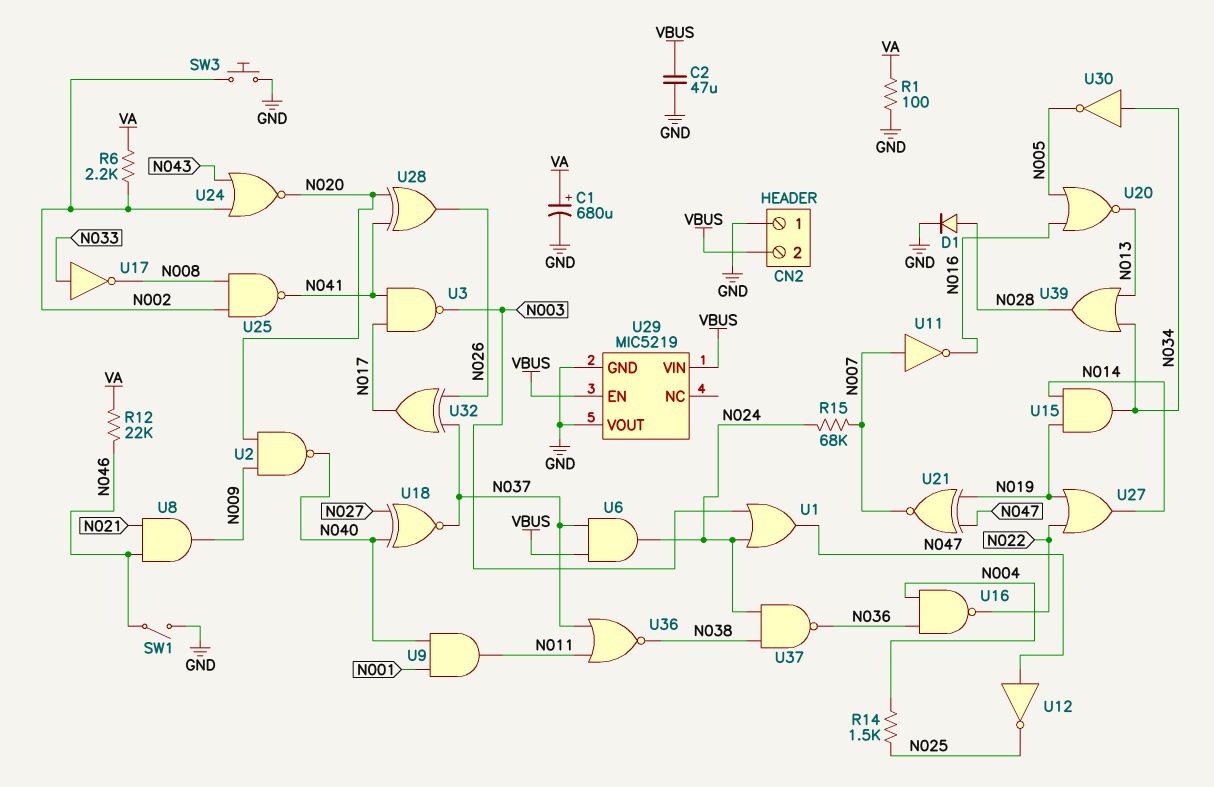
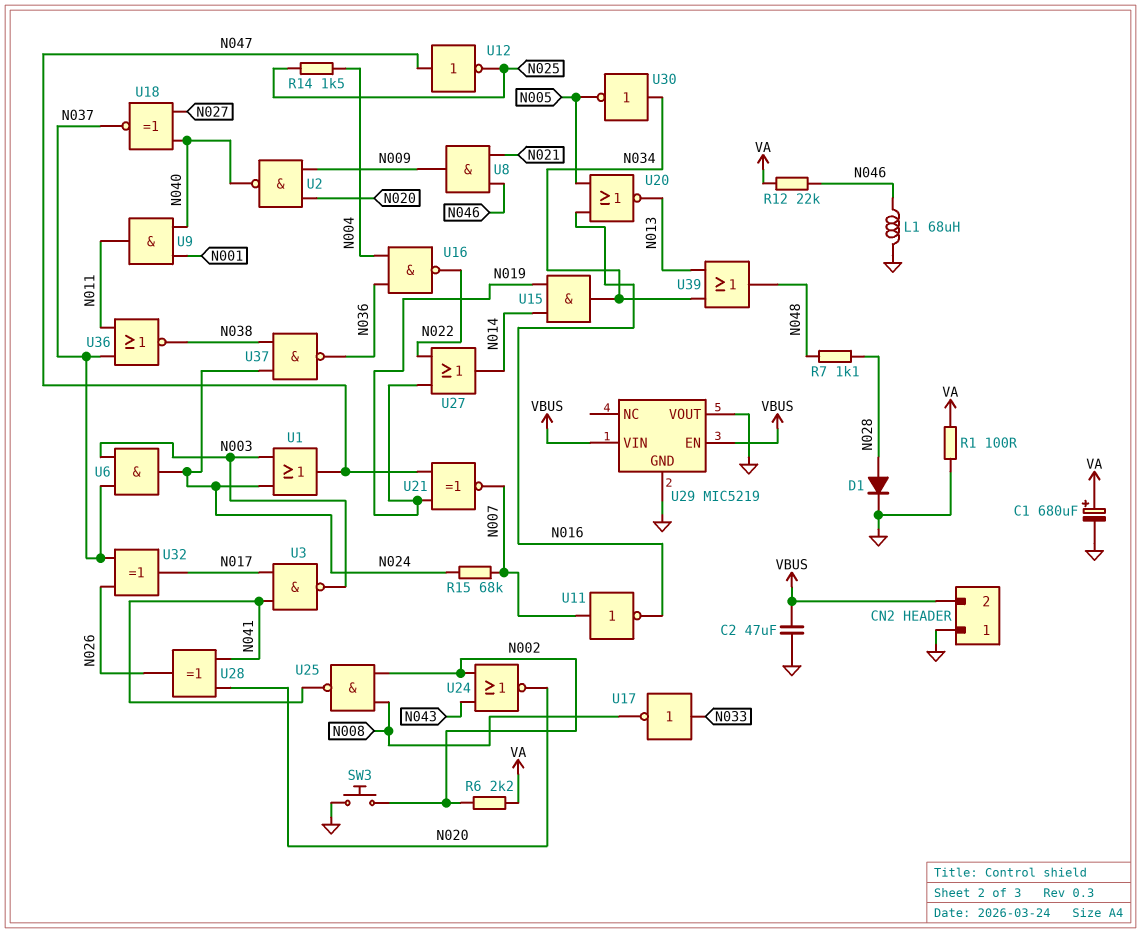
L1: none -> 68uH (GND, N046)
R7: none -> 1.1k (N028, N048)
SW1: switch (GND, N046) -> none
U6: AND (in N037, in VBUS, out N024) -> AND (in N003, in N037, out N024)
U39: OR (in N013, in N034, out N028) -> OR (in N013, in N034, out N048)

